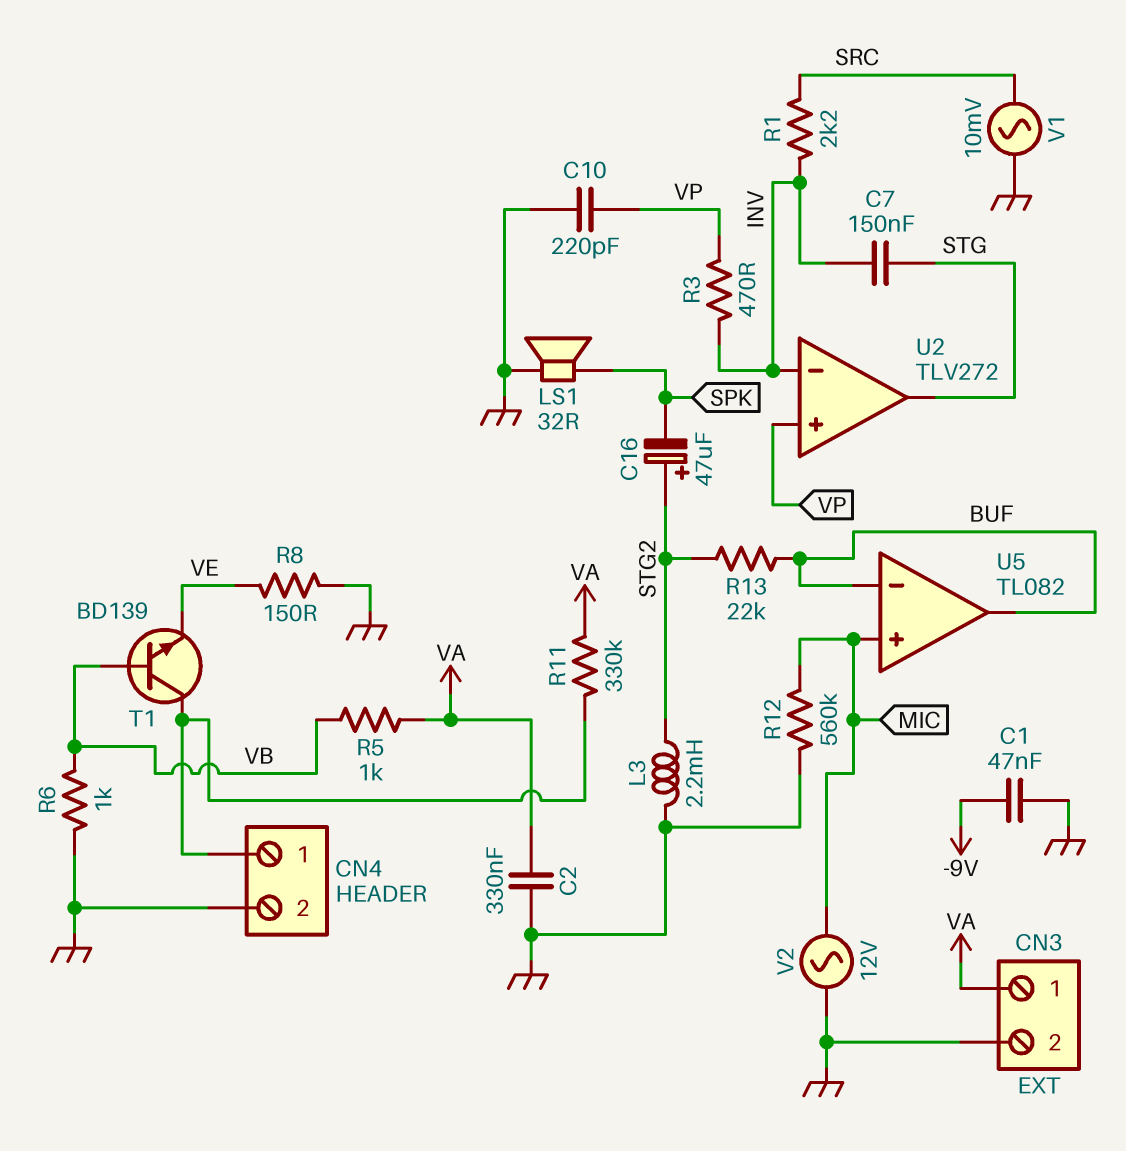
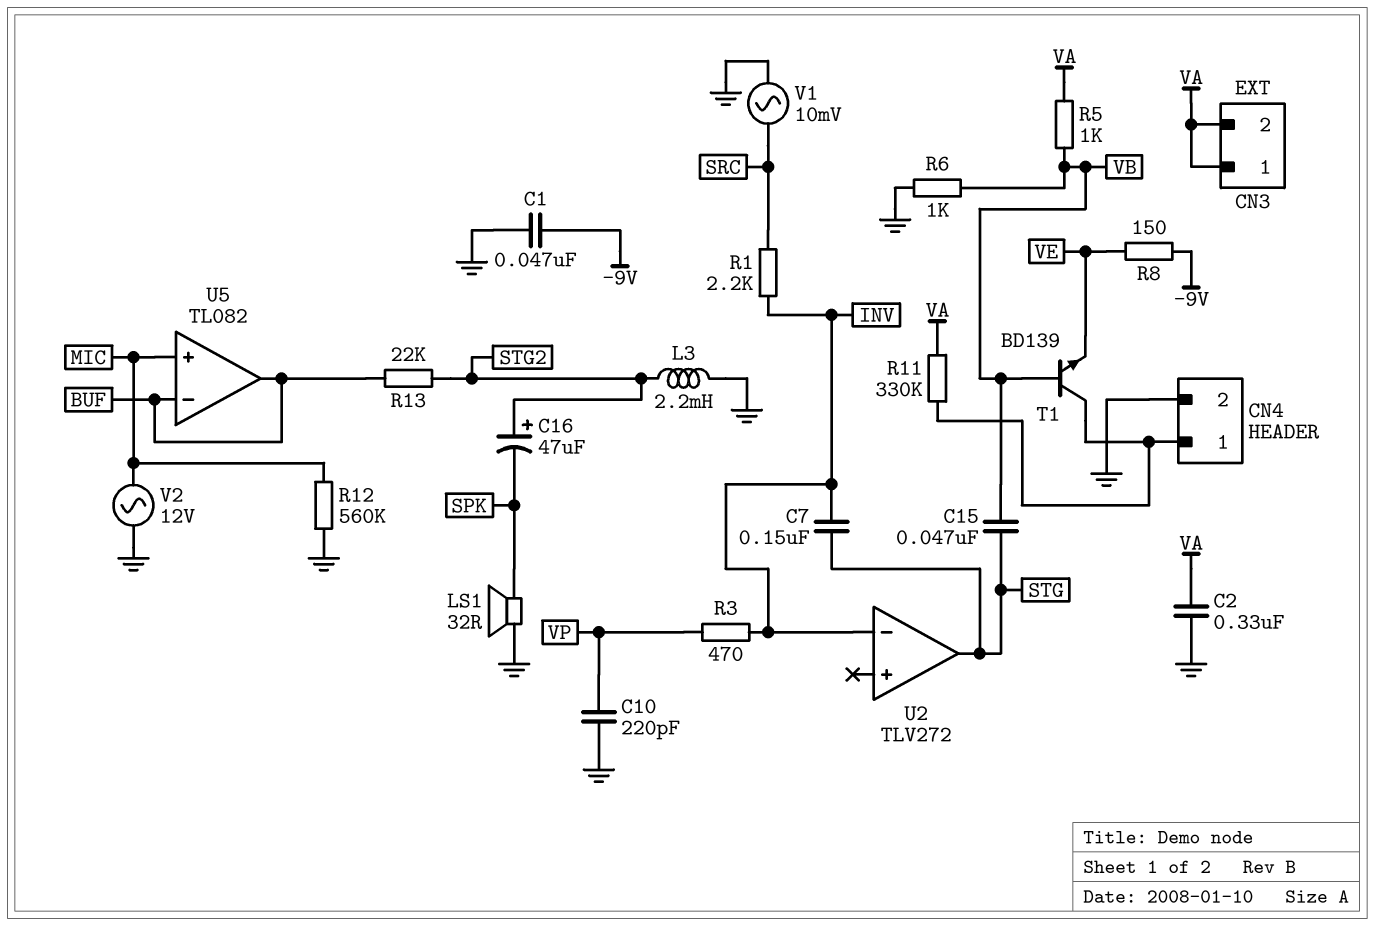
C15: none -> 47nF (STG, VB)
CN3 pin 2: GND -> VA
R8: 150 (GND, VE) -> 150 (-9V, VE)
U2 pin in+: VP -> none

